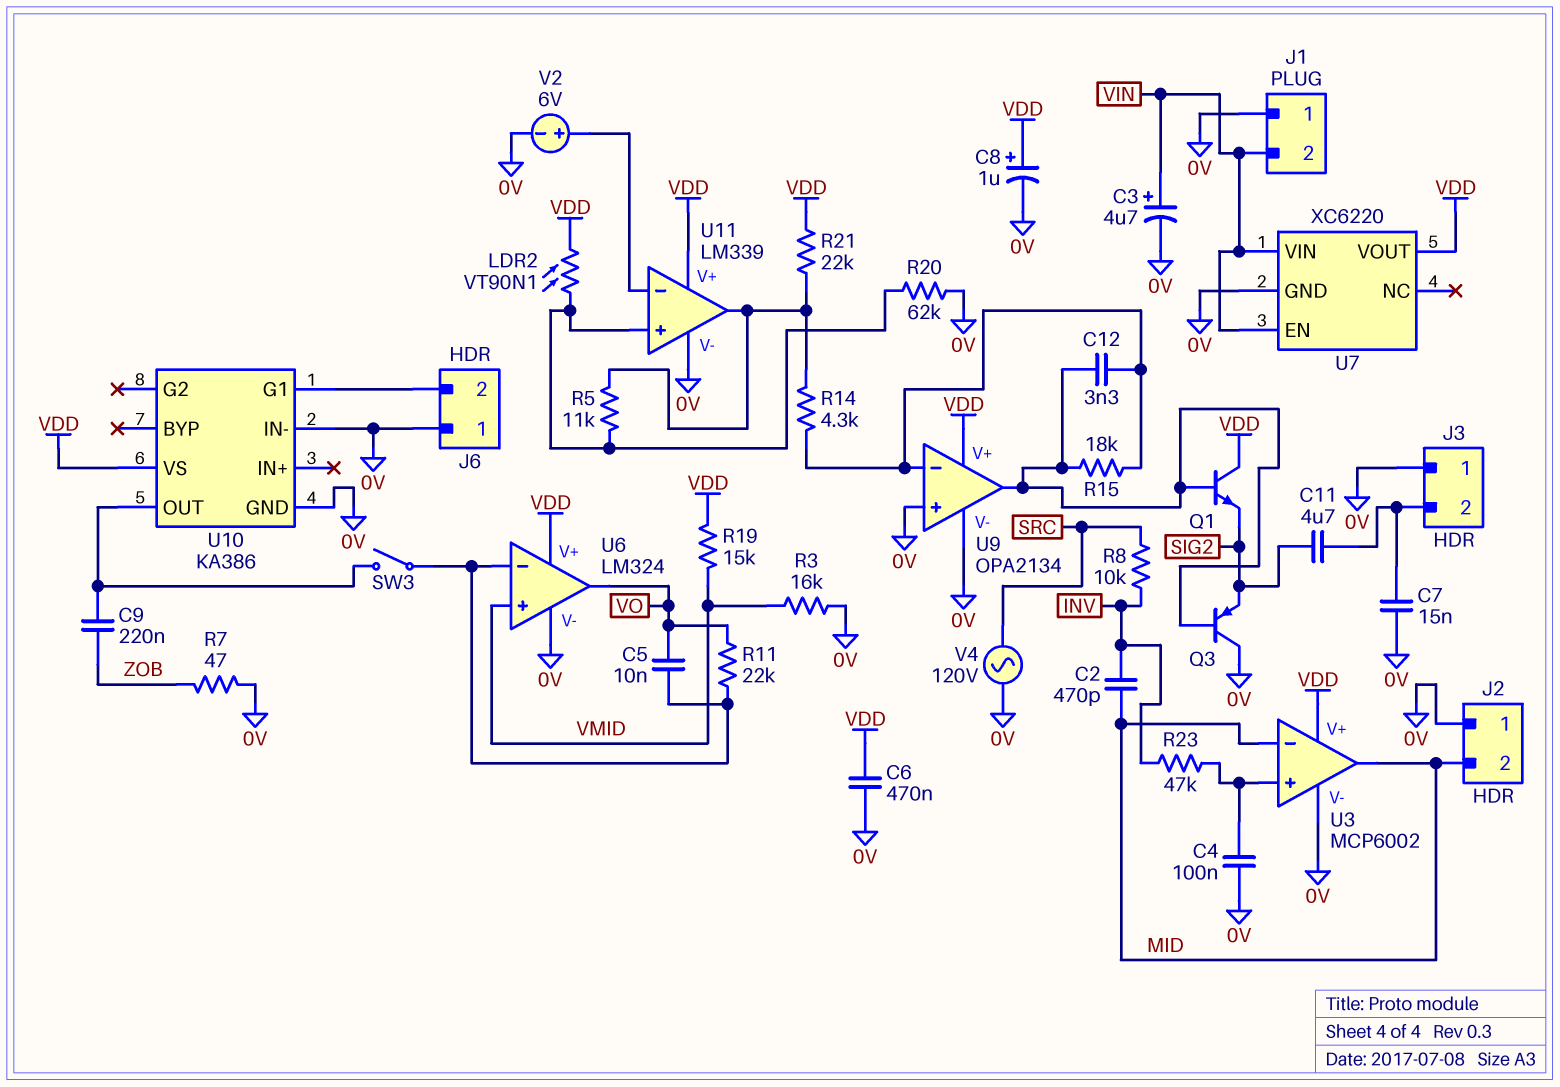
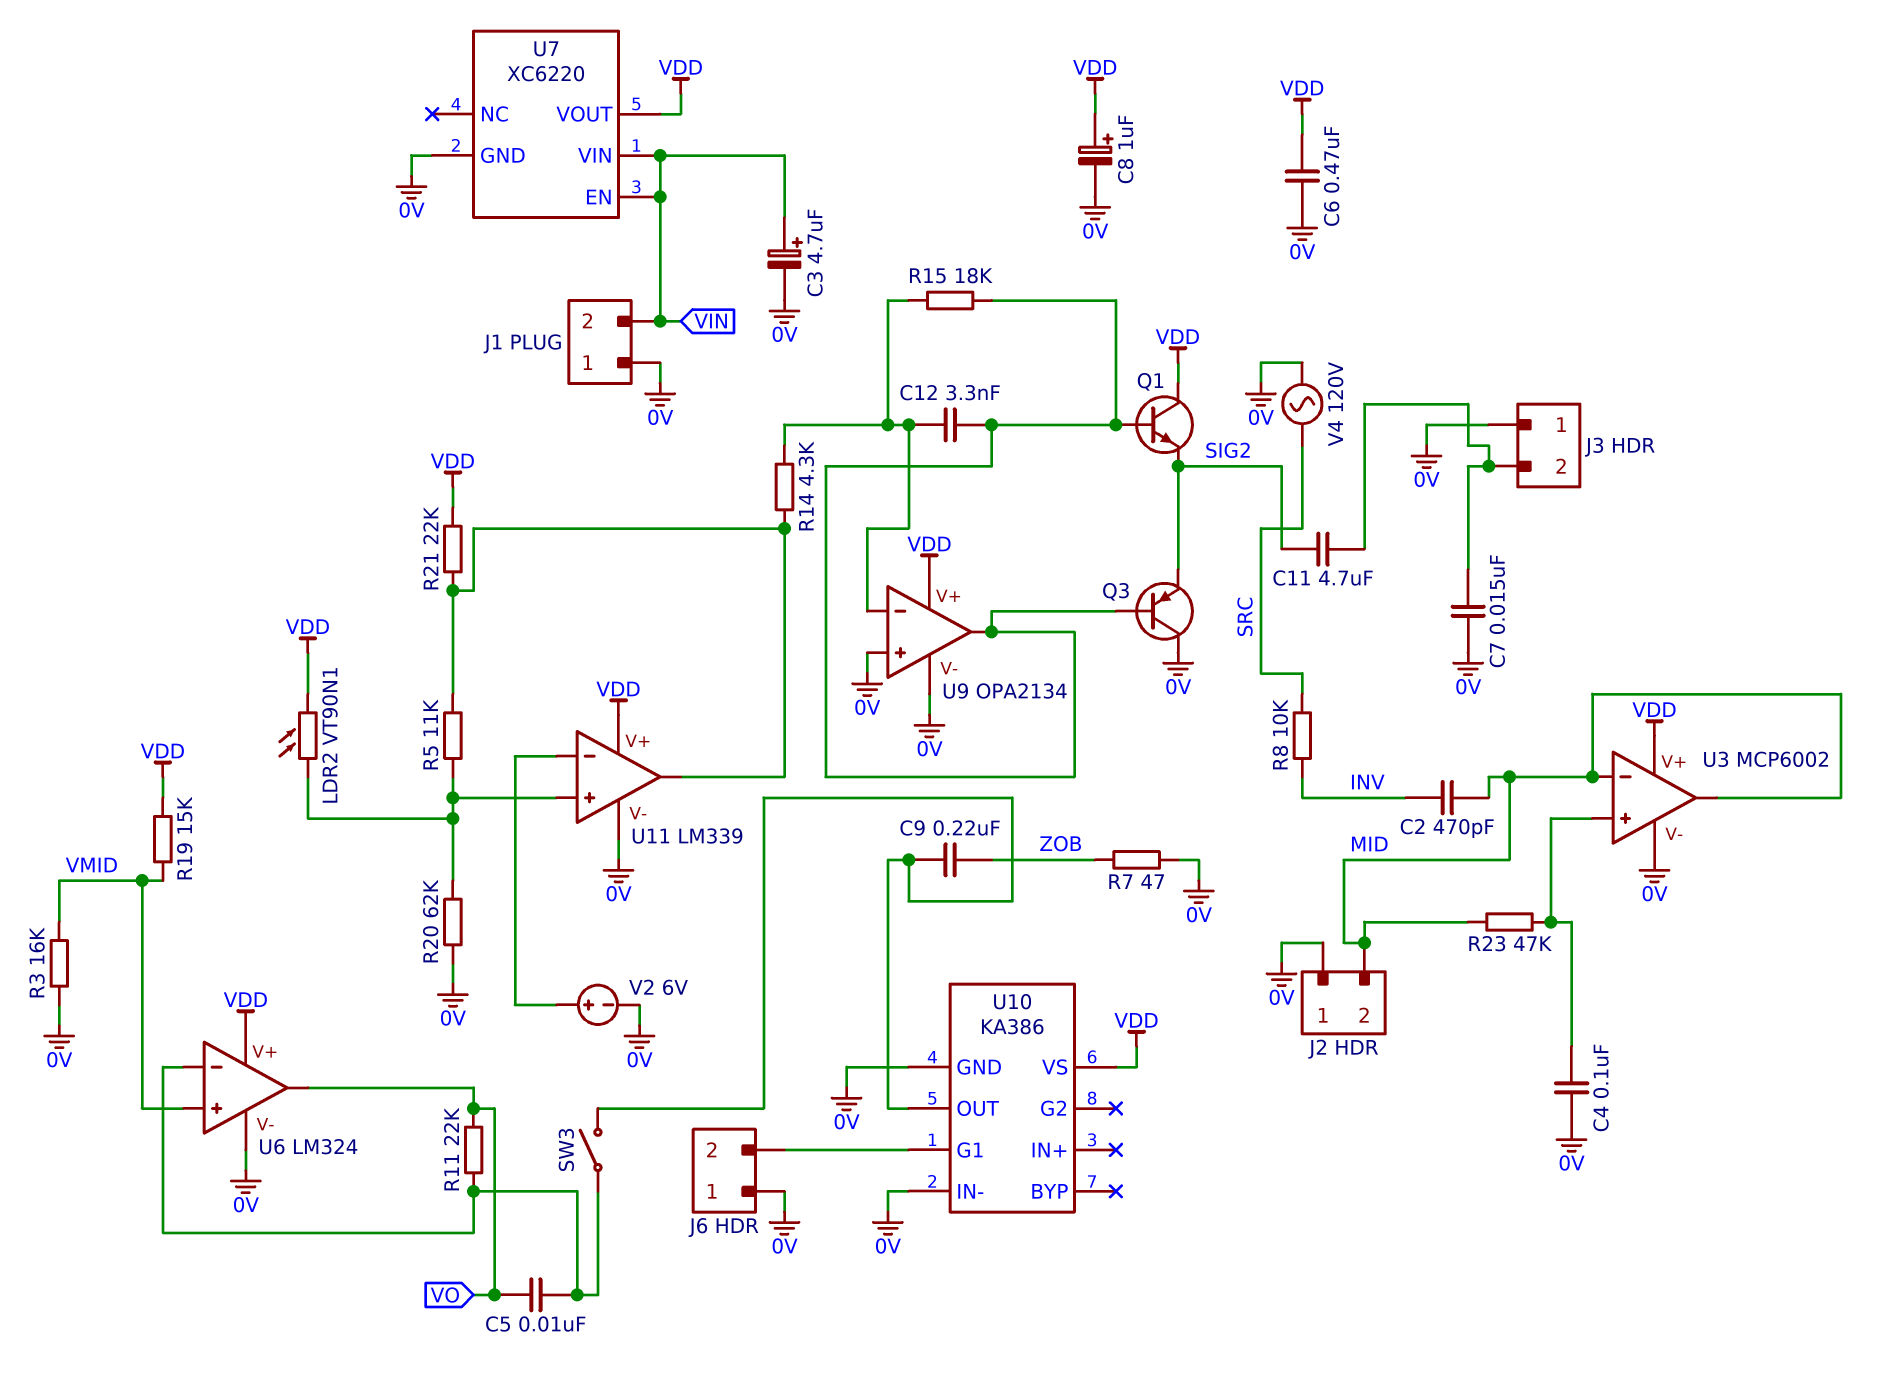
R23: 47k (INV, U3/in+) -> 47k (MID, U3/in+)

